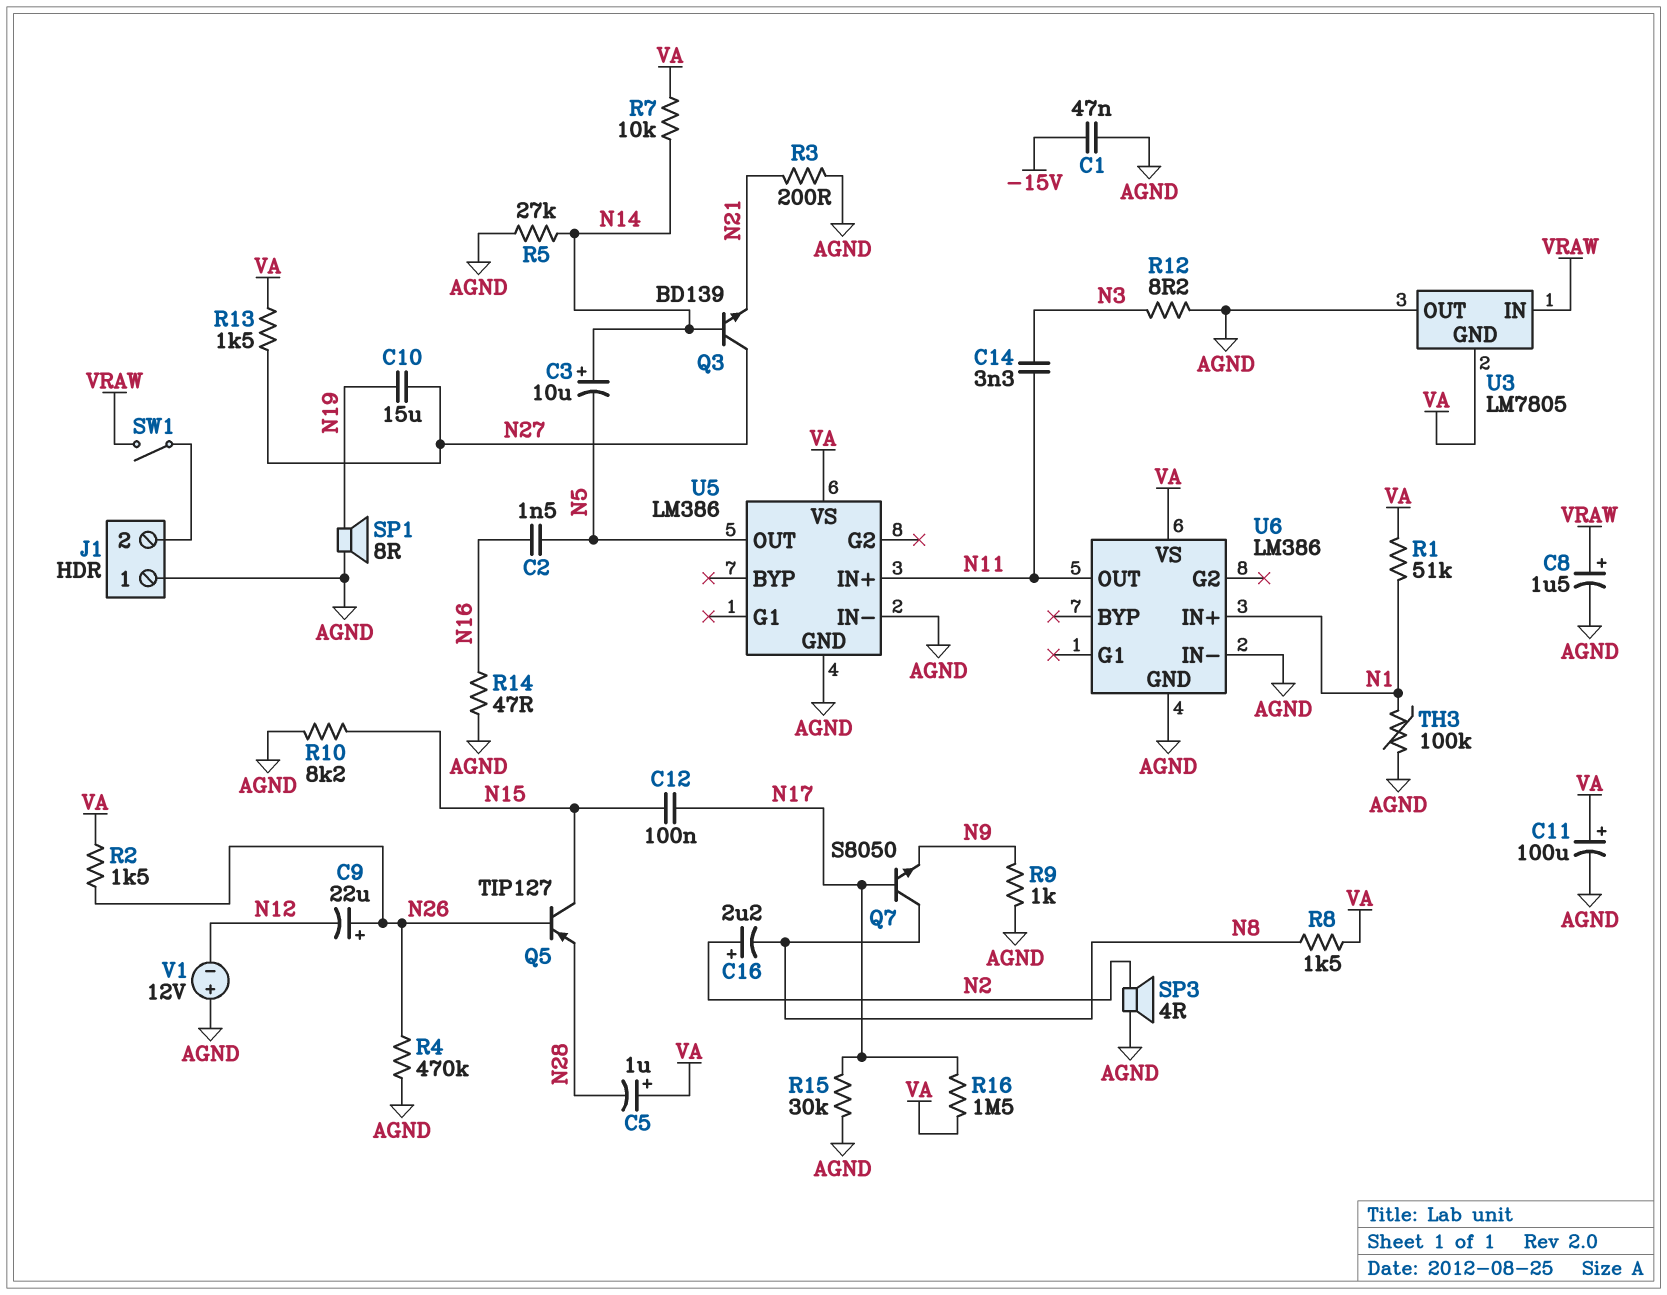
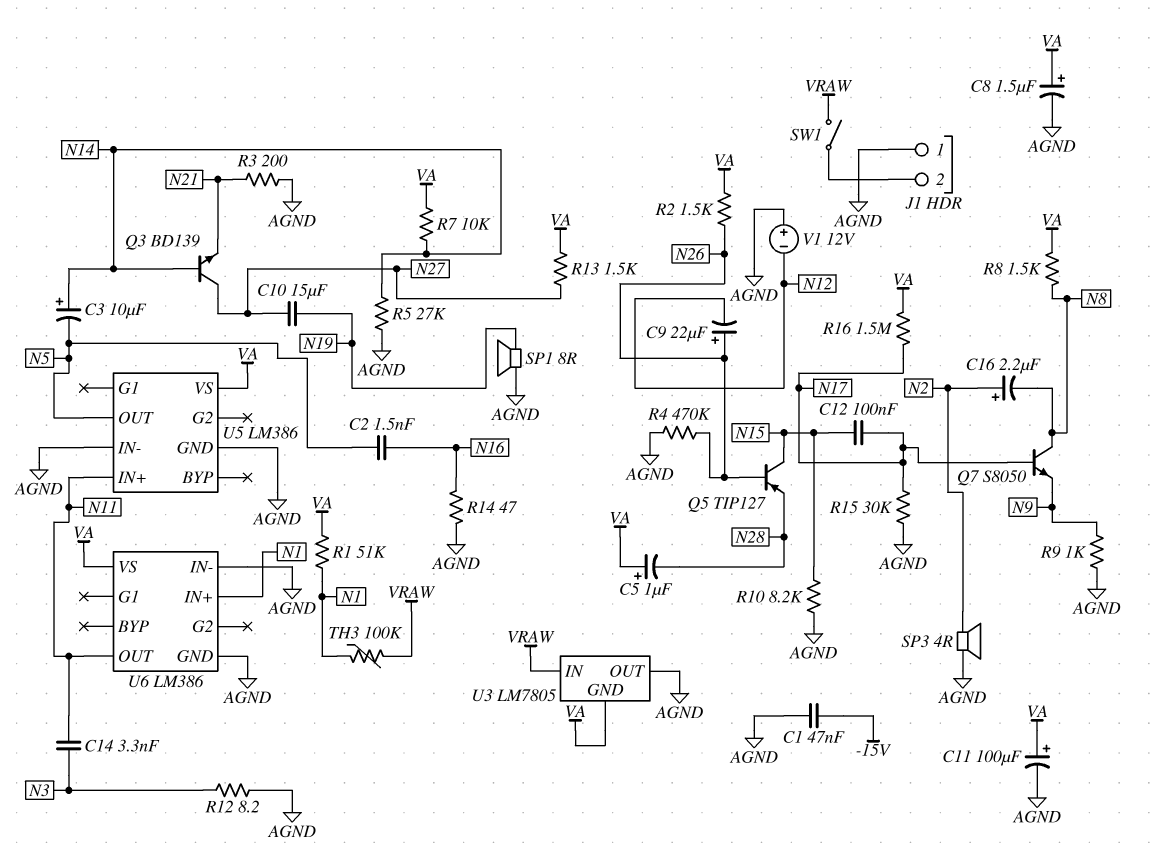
C8: 1.5uF (plus VRAW, minus AGND) -> 1.5uF (plus VA, minus AGND)
TH3: 100k (AGND, N1) -> 100k (N1, VRAW)

